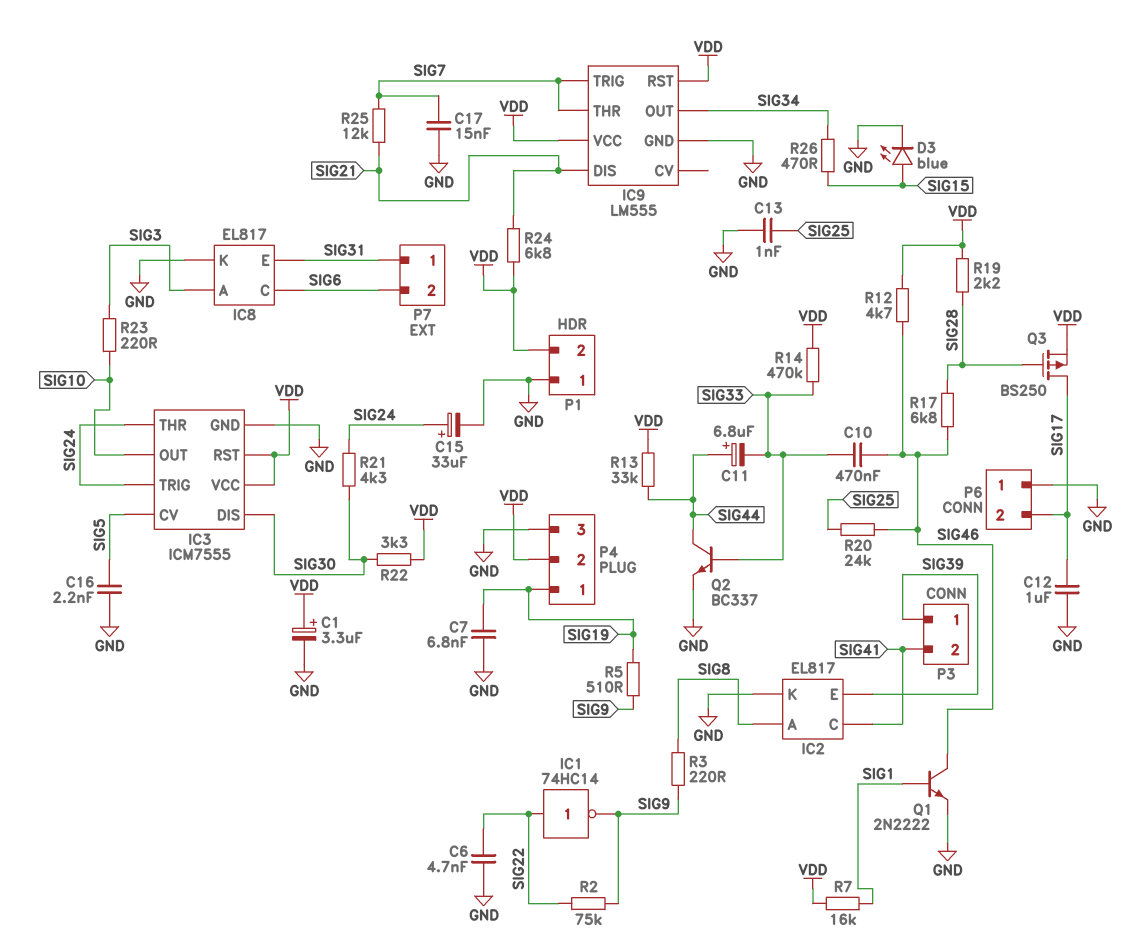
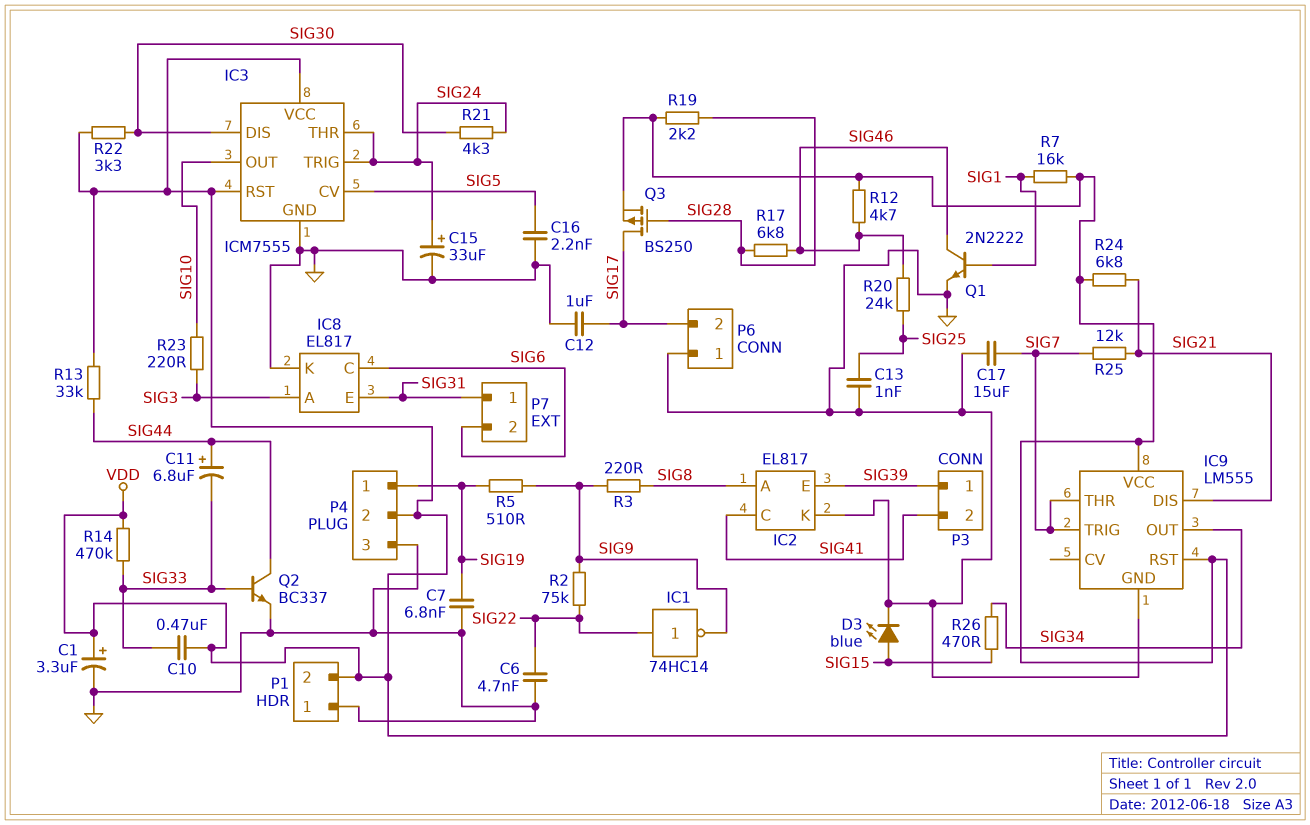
C10: 470nF (SIG33, SIG46) -> 470nF (SIG33, VDD)
C17: 15nF (GND, SIG7) -> 15uF (GND, SIG7)

